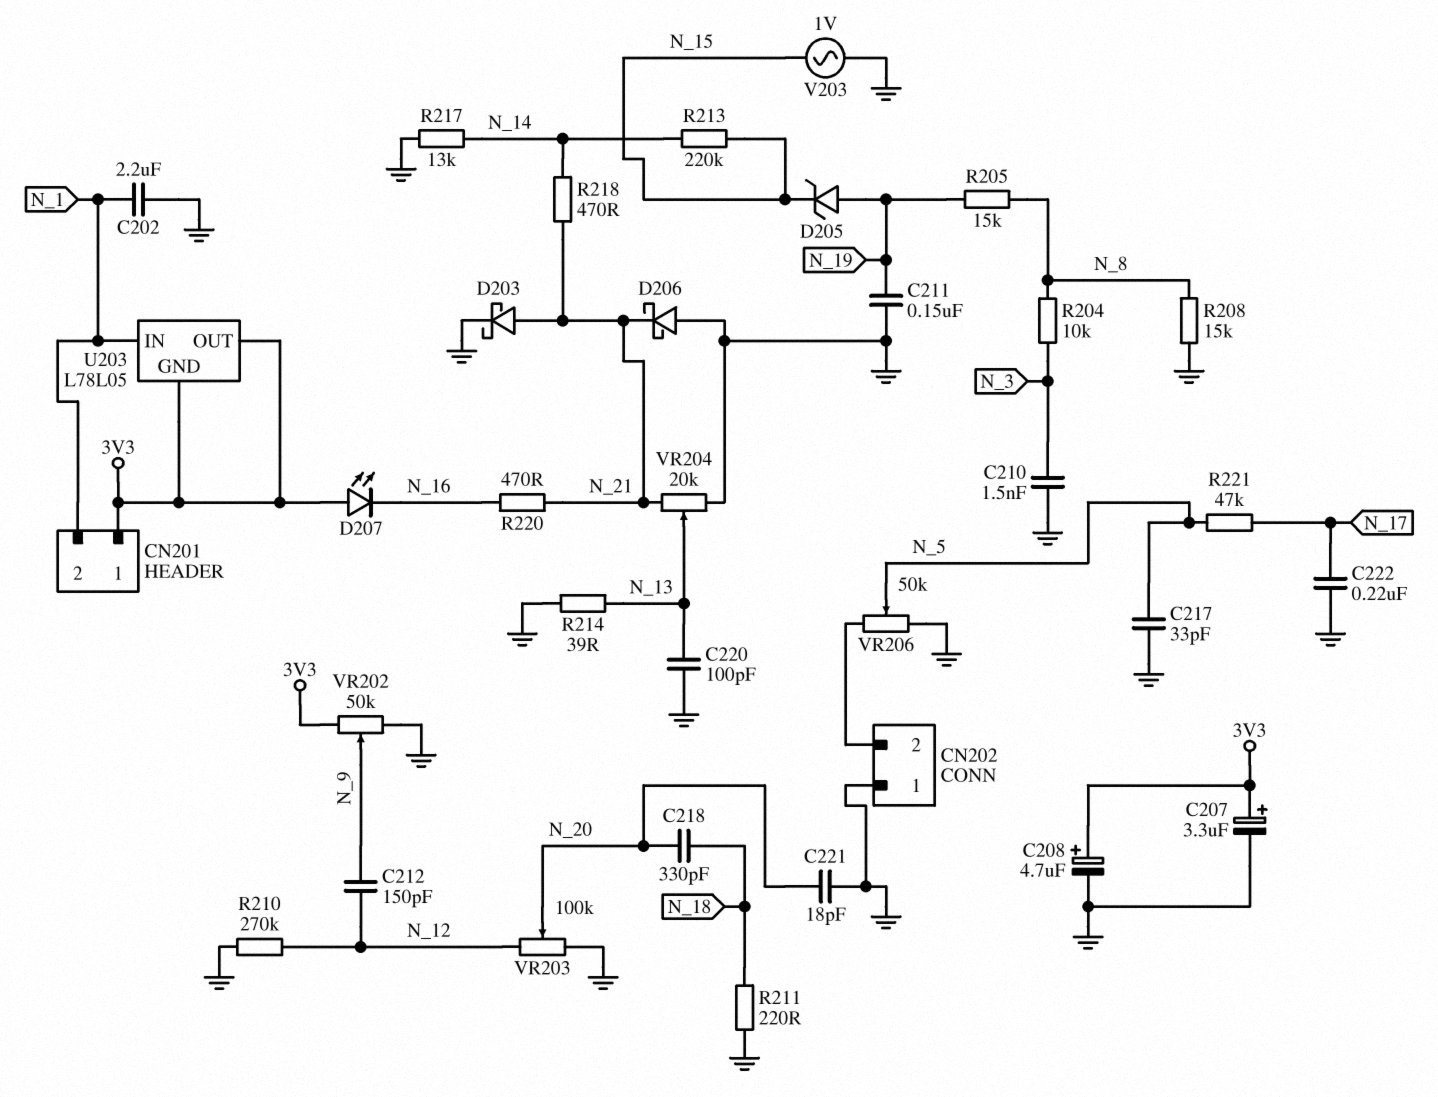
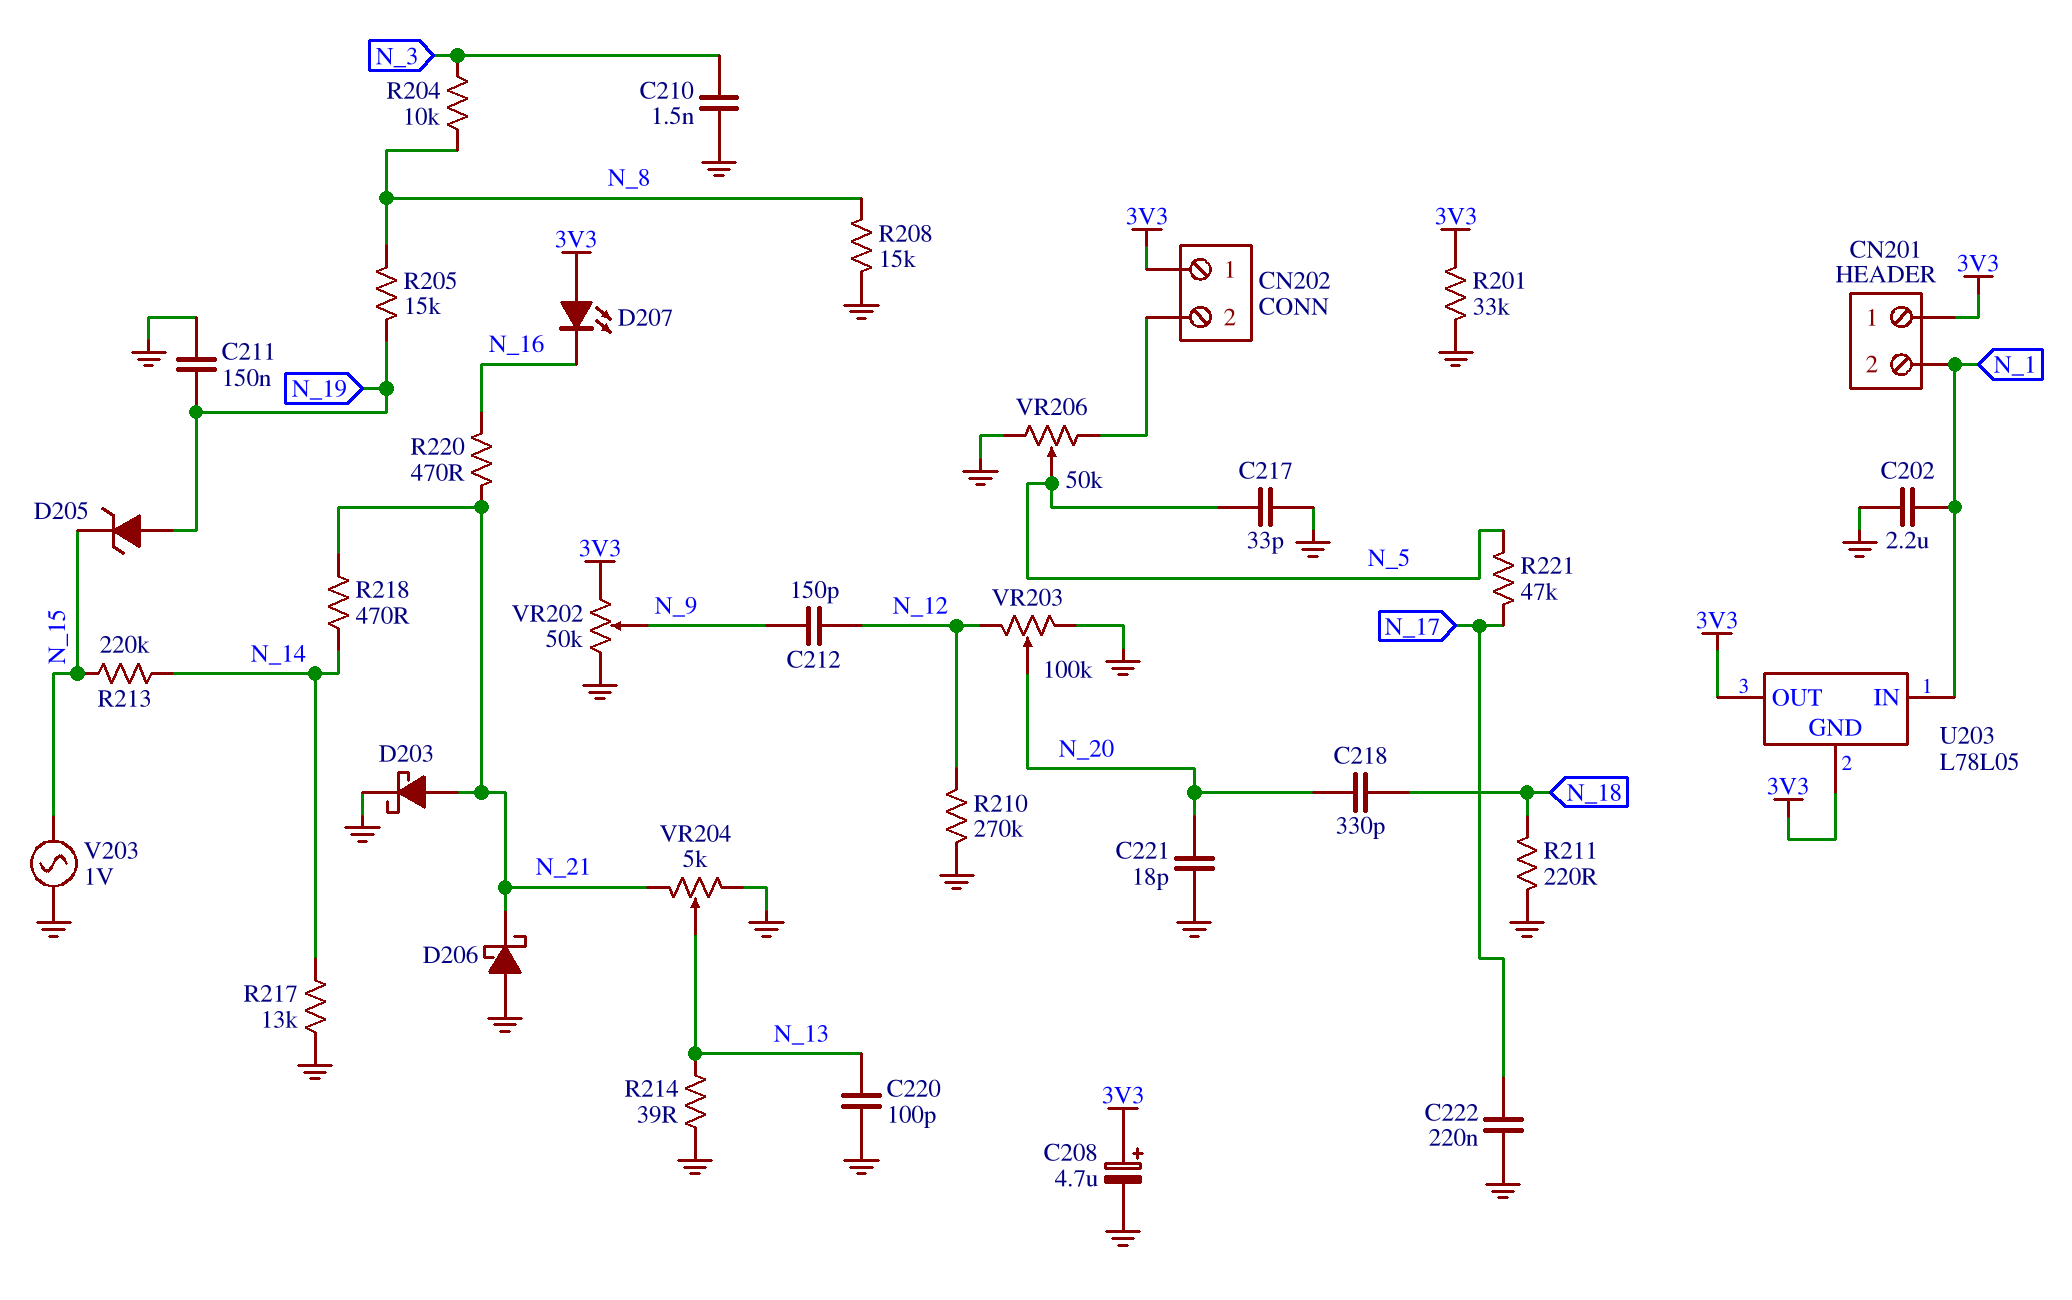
C207: 3.3uF (plus 3V3, minus GND) -> none
CN202 pin 1: GND -> 3V3
R201: none -> 33k (3V3, GND)
VR204: 20k (GND, N_21, wiper N_13) -> 5k (GND, N_21, wiper N_13)

